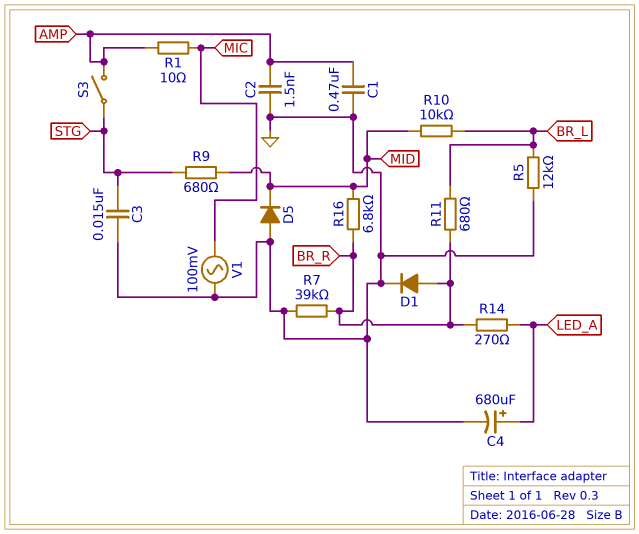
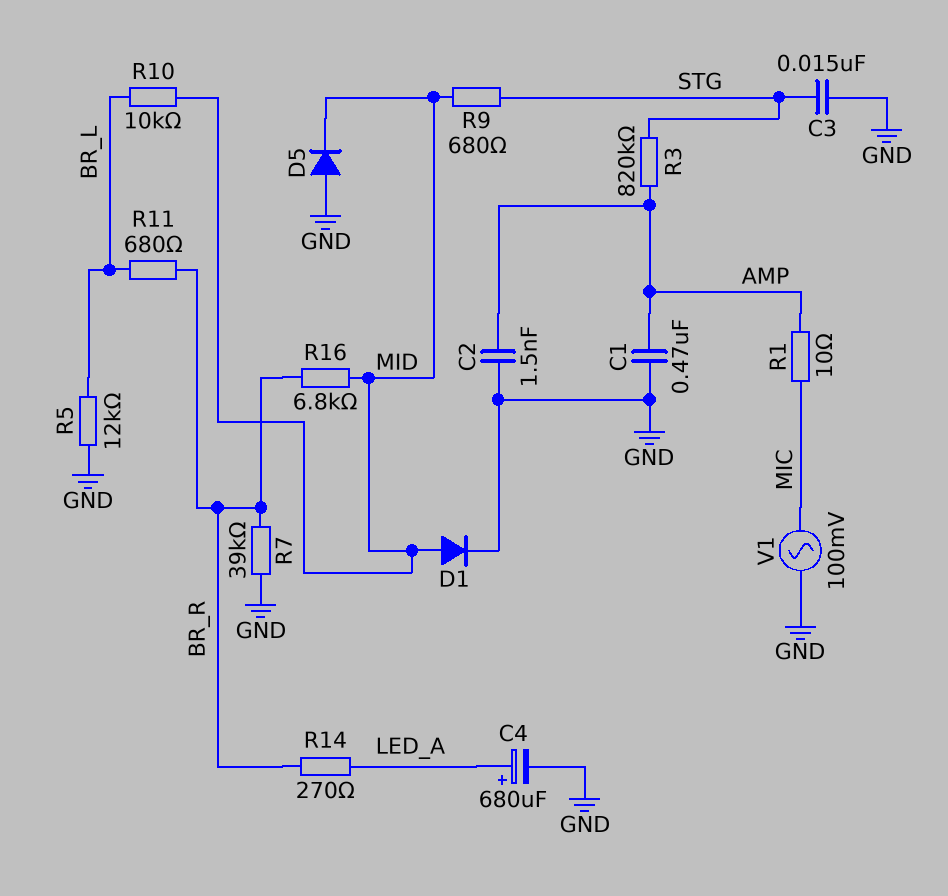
D1: diode (A BR_R, K GND) -> diode (A MID, K GND)
R3: none -> 820k (AMP, STG)
S3: switch (AMP, STG) -> none

